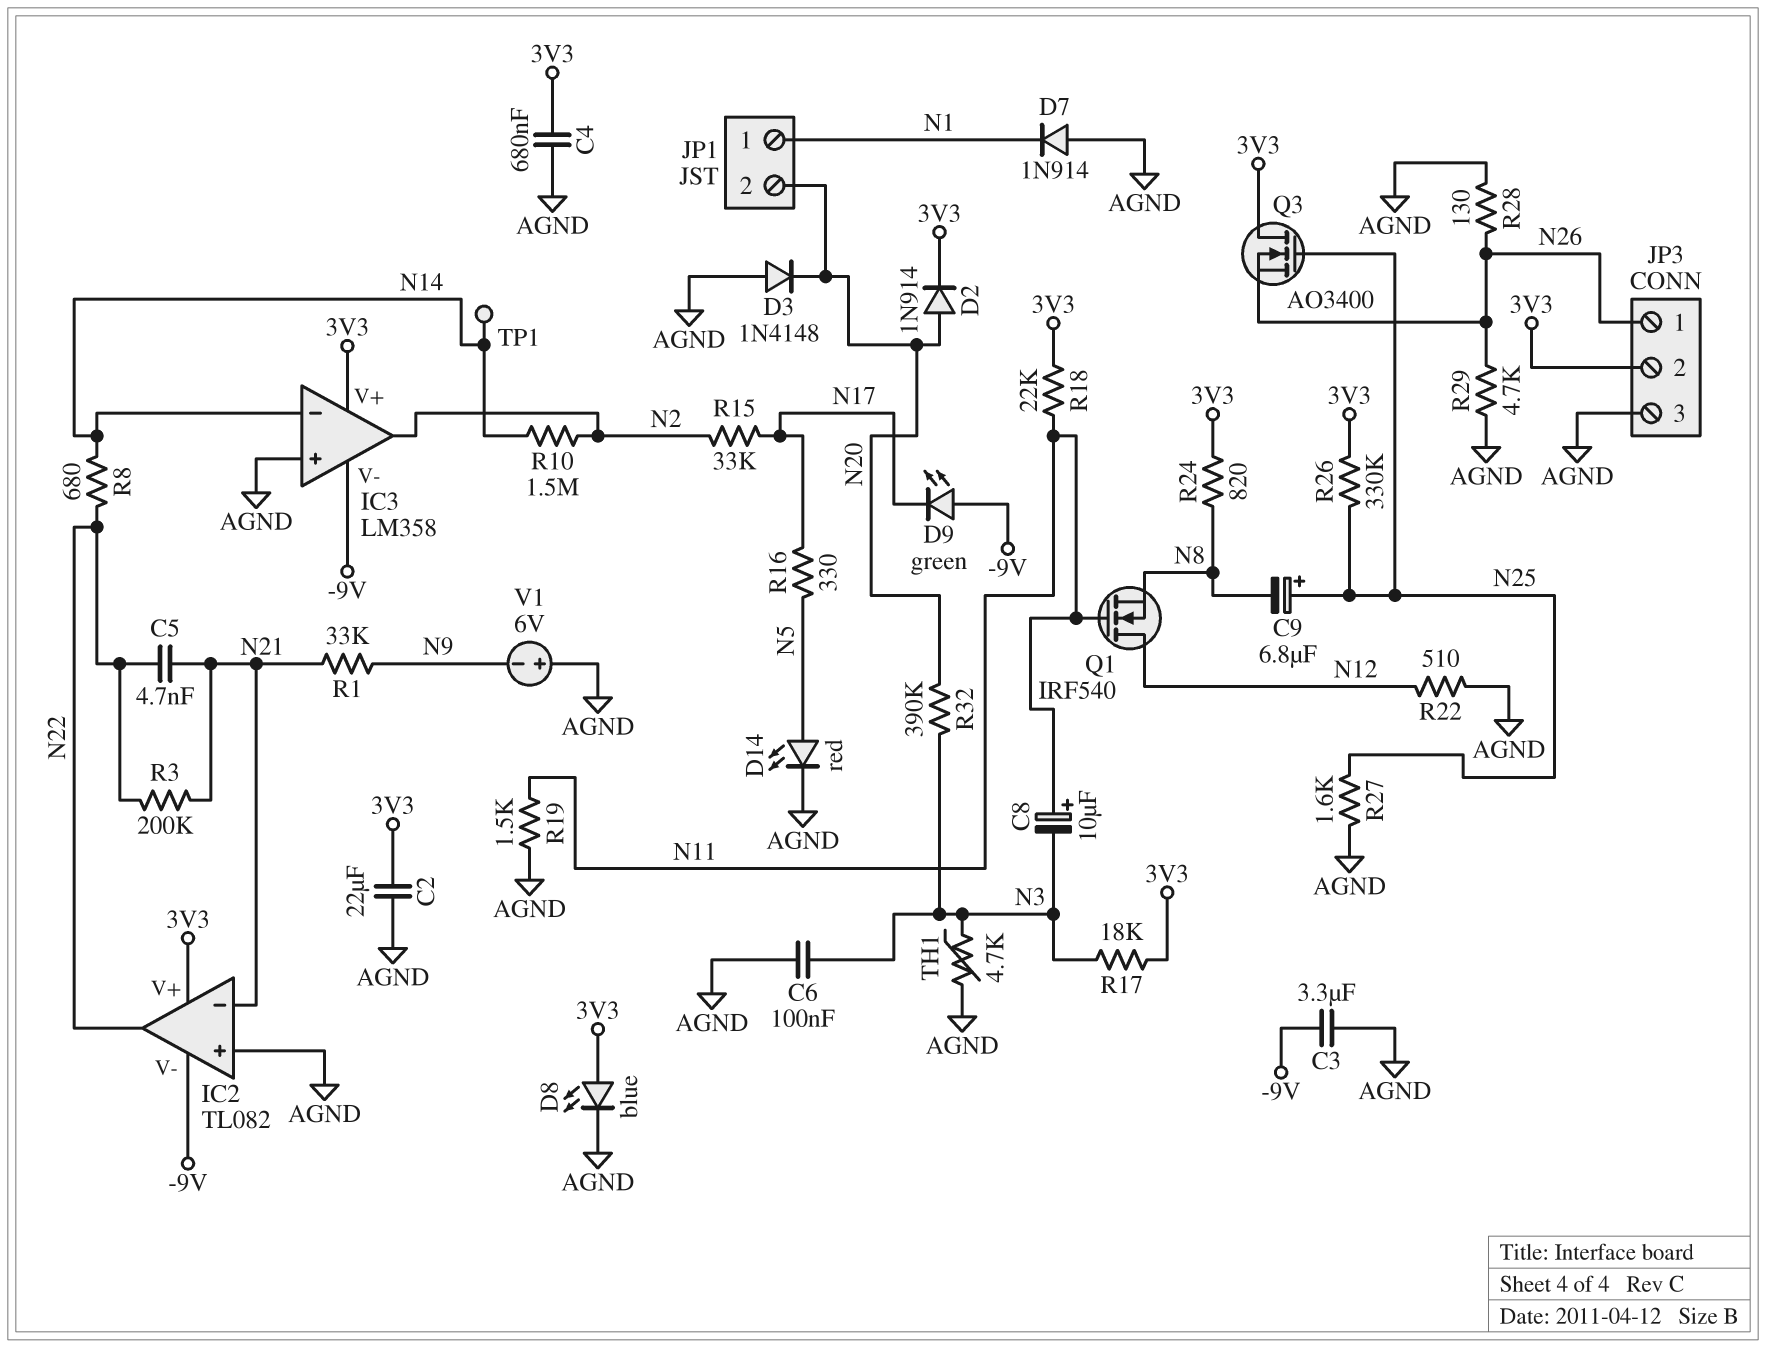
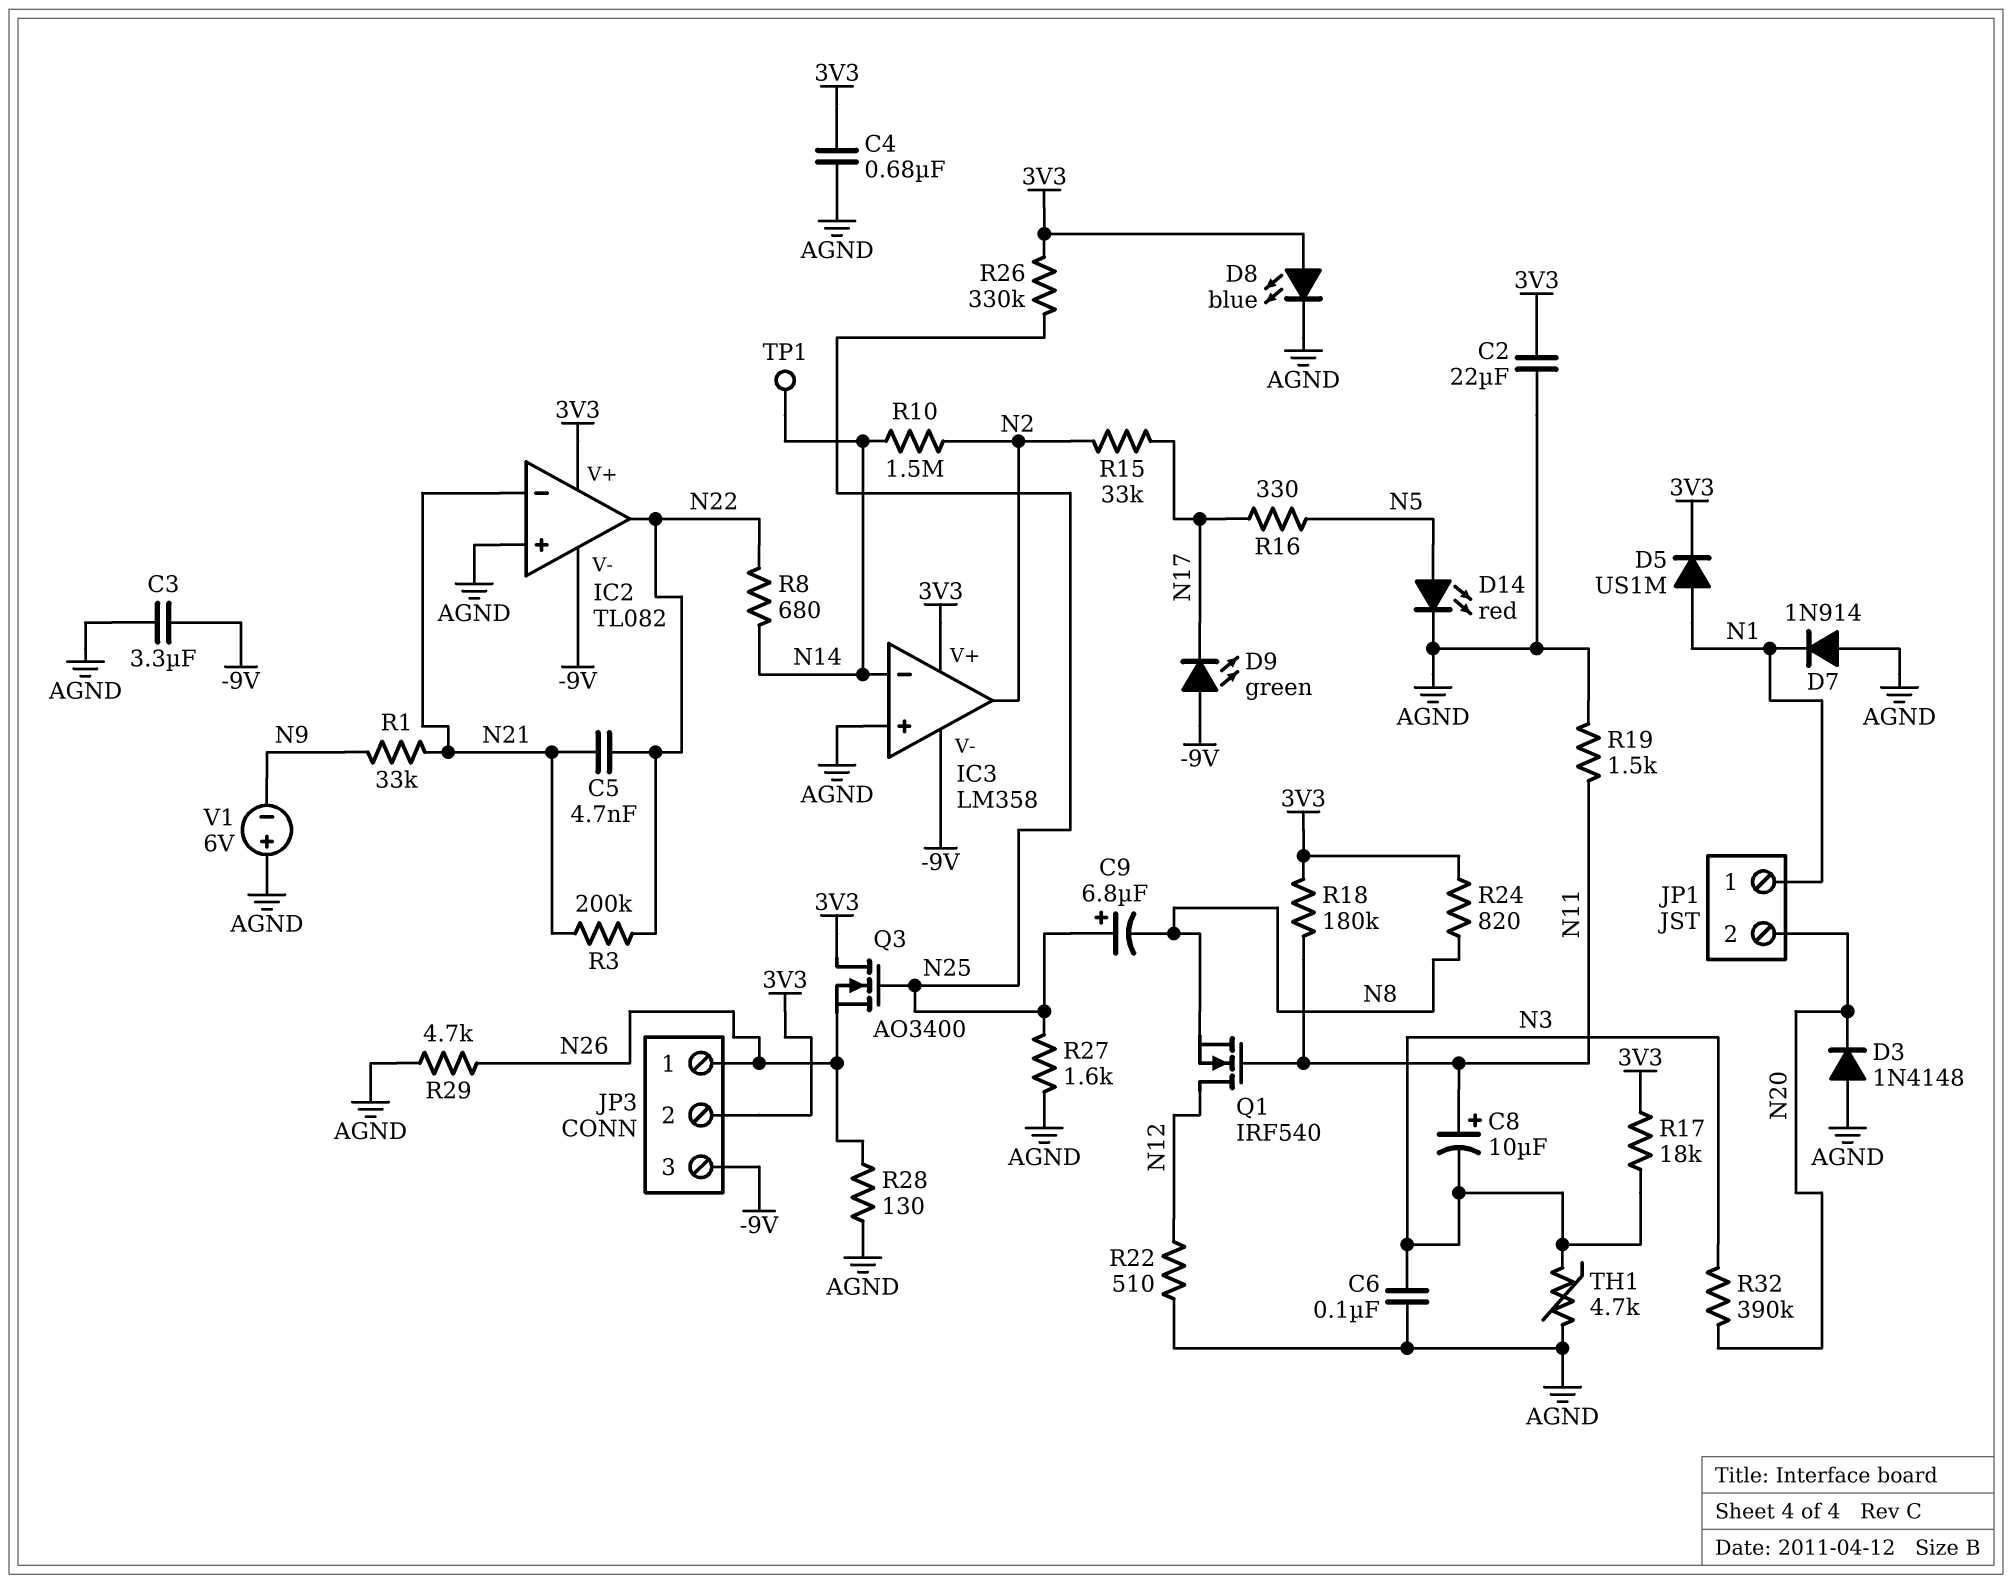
D2: diode 1N914 (A N20, K 3V3) -> none
D5: none -> diode US1M (A N1, K 3V3)
JP3 pin 3: AGND -> -9V
R18: 22k (3V3, N11) -> 180k (3V3, N11)

